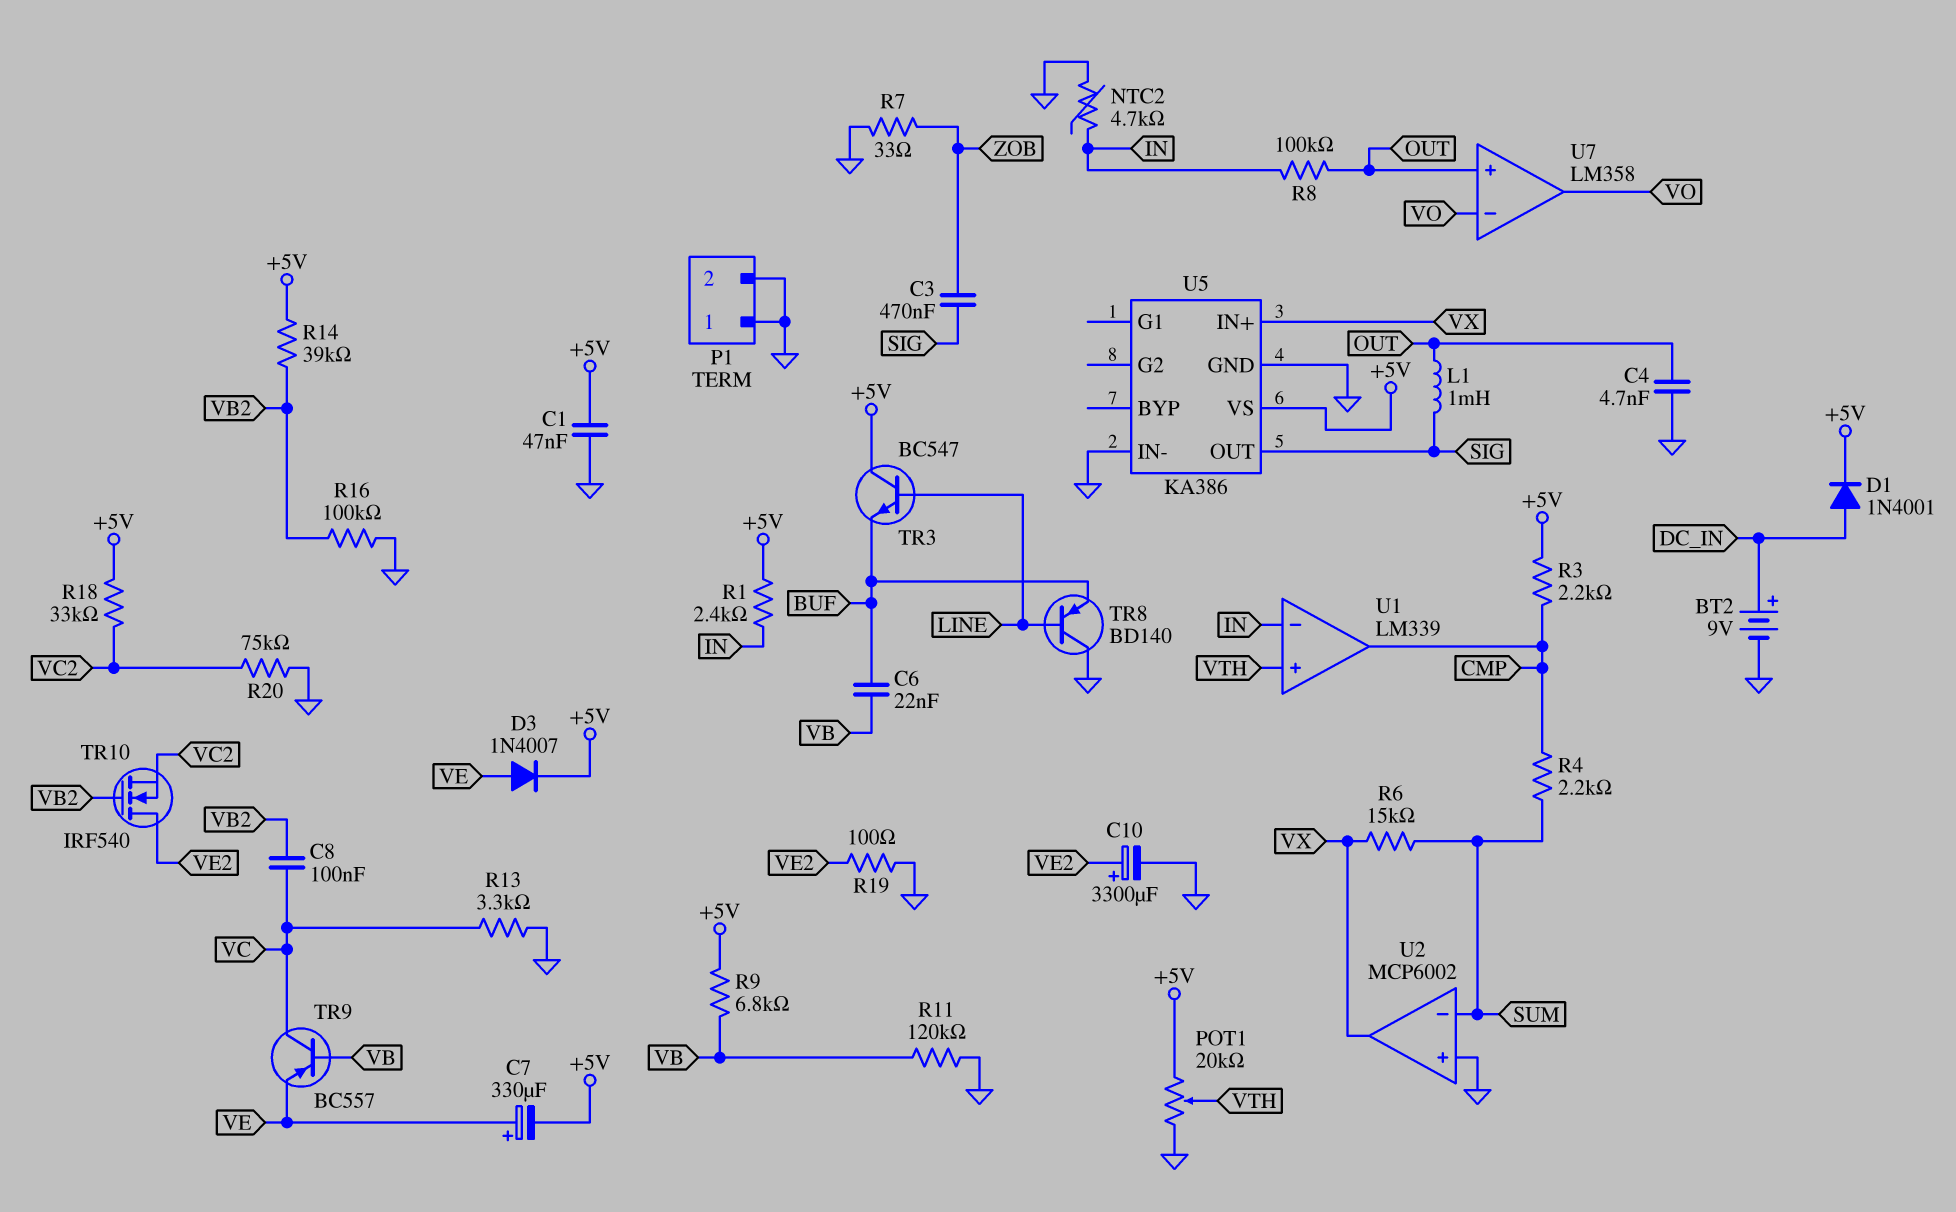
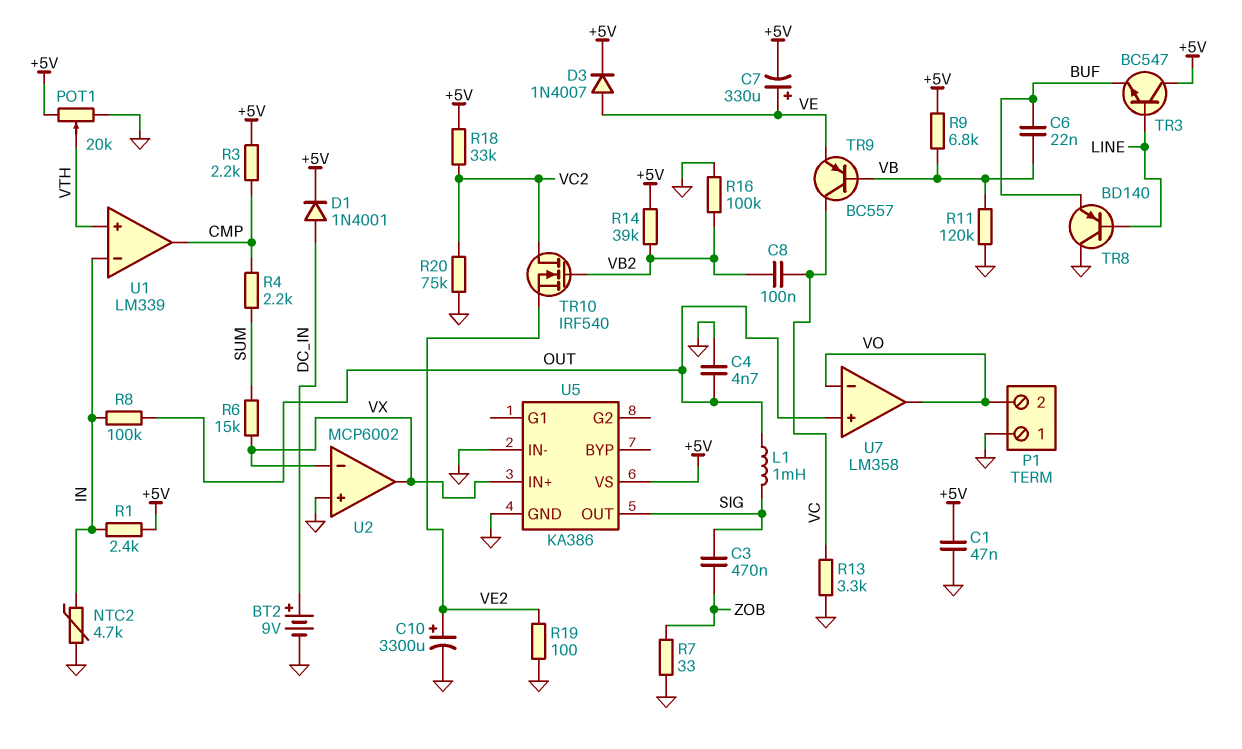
P1 pin 2: GND -> VO
TR10: NMOS IRF540 (G VB2, D VE2, S VC2) -> NMOS IRF540 (G VB2, D VC2, S VE2)
U2 pin in-: SUM -> VX

